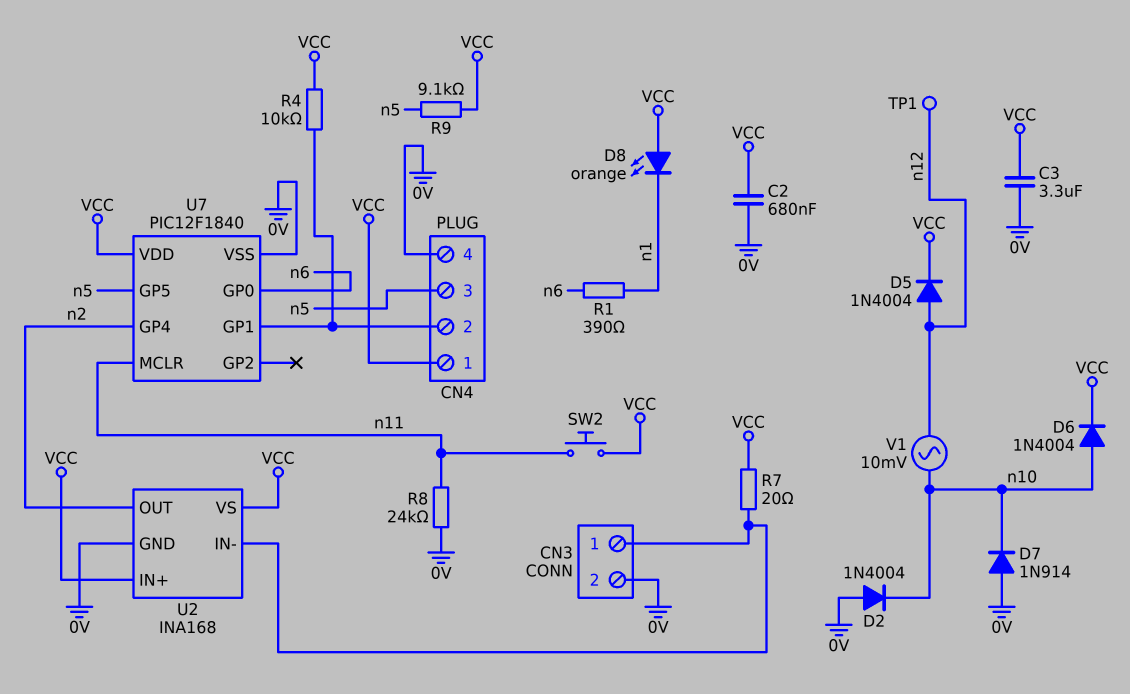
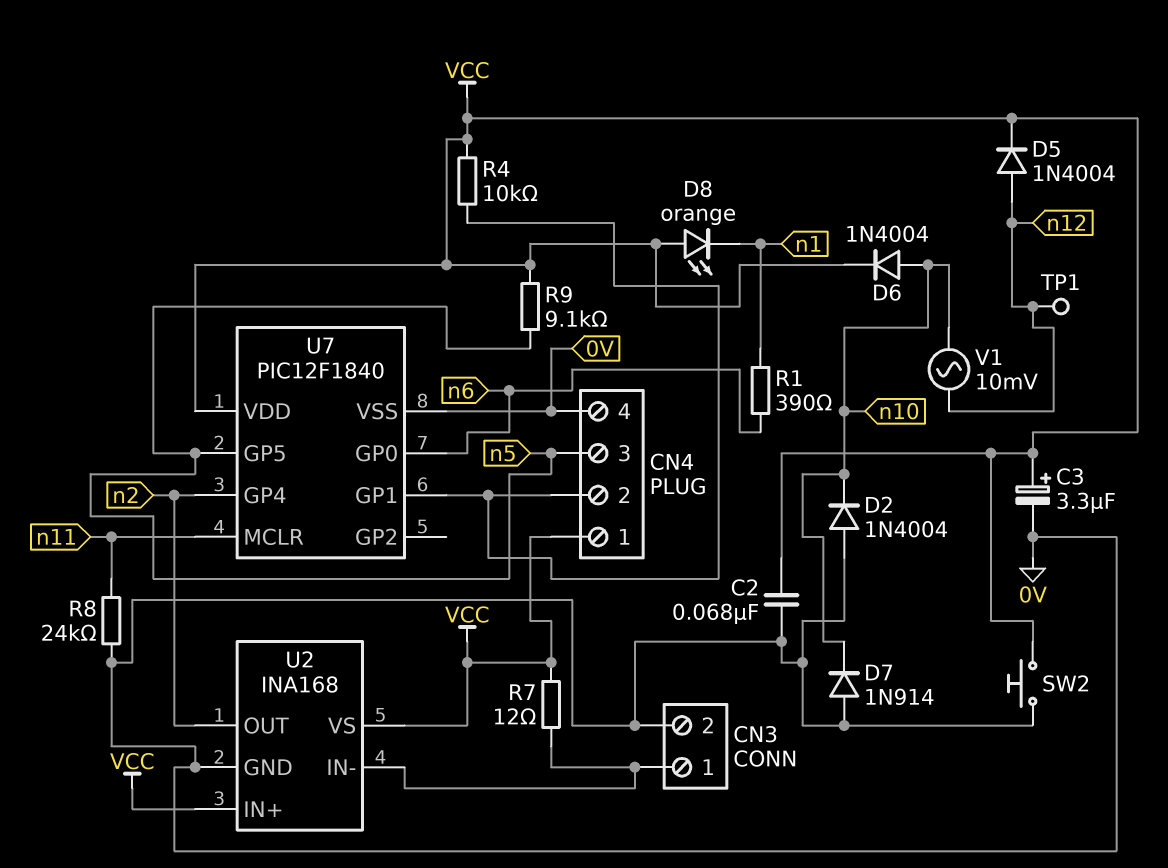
C2: 680nF (0V, VCC) -> 68nF (0V, VCC)
C3: 3.3uF (0V, VCC) -> 3.3uF (plus VCC, minus 0V)
R7: 20 (CN3/1, VCC) -> 12 (CN3/1, VCC)
SW2: button (VCC, n11) -> button (0V, VCC)

